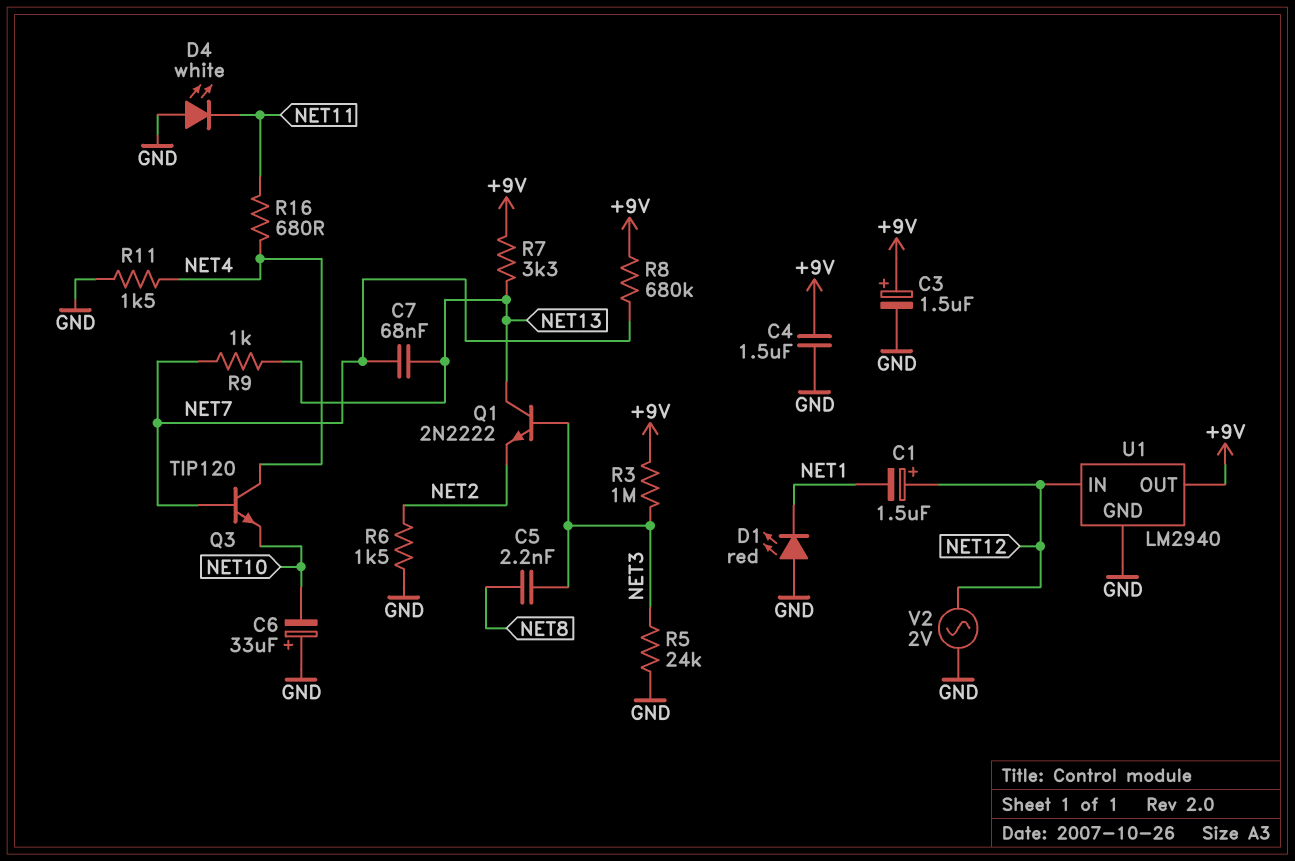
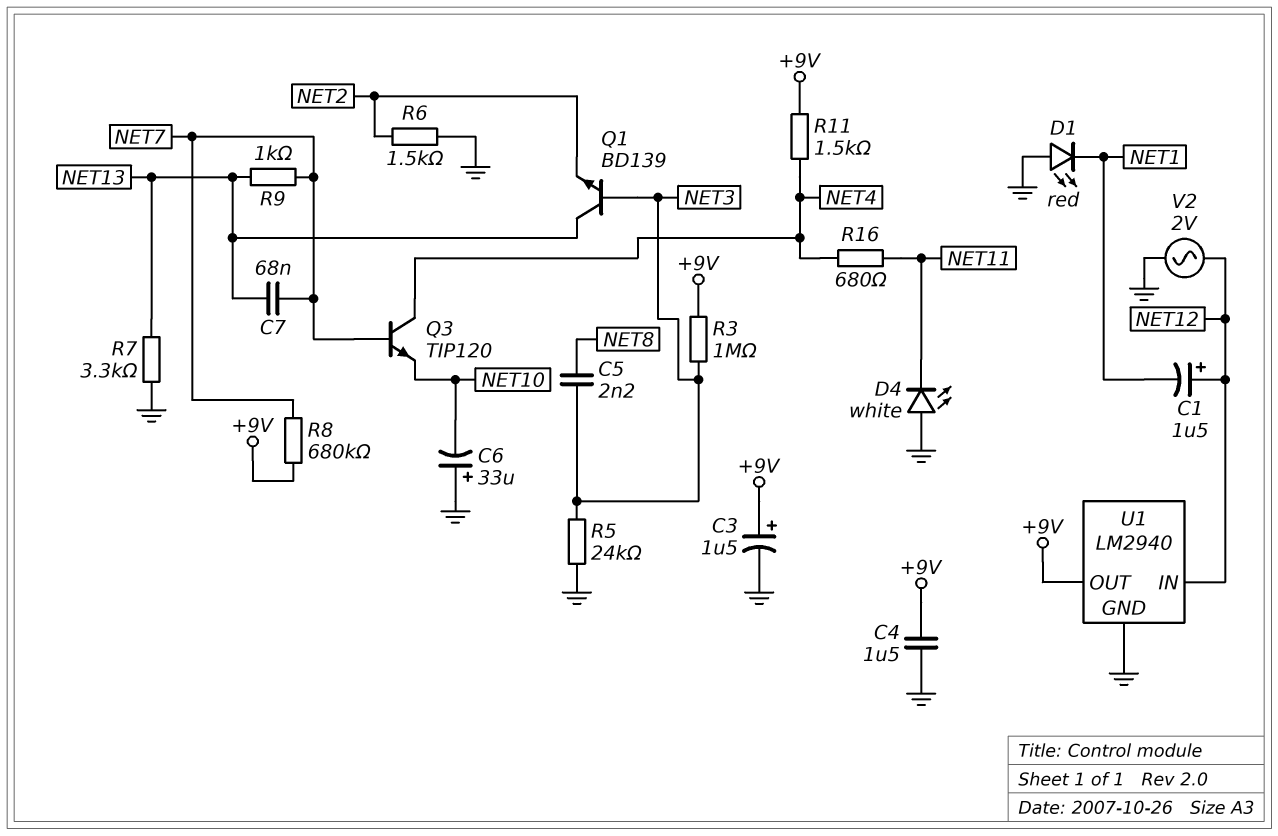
Q1: NPN 2N2222 (B NET3, C NET13, E NET2) -> NPN BD139 (B NET3, C NET13, E NET2)
R7: 3.3k (+9V, NET13) -> 3.3k (GND, NET13)
R11: 1.5k (GND, NET4) -> 1.5k (+9V, NET4)

